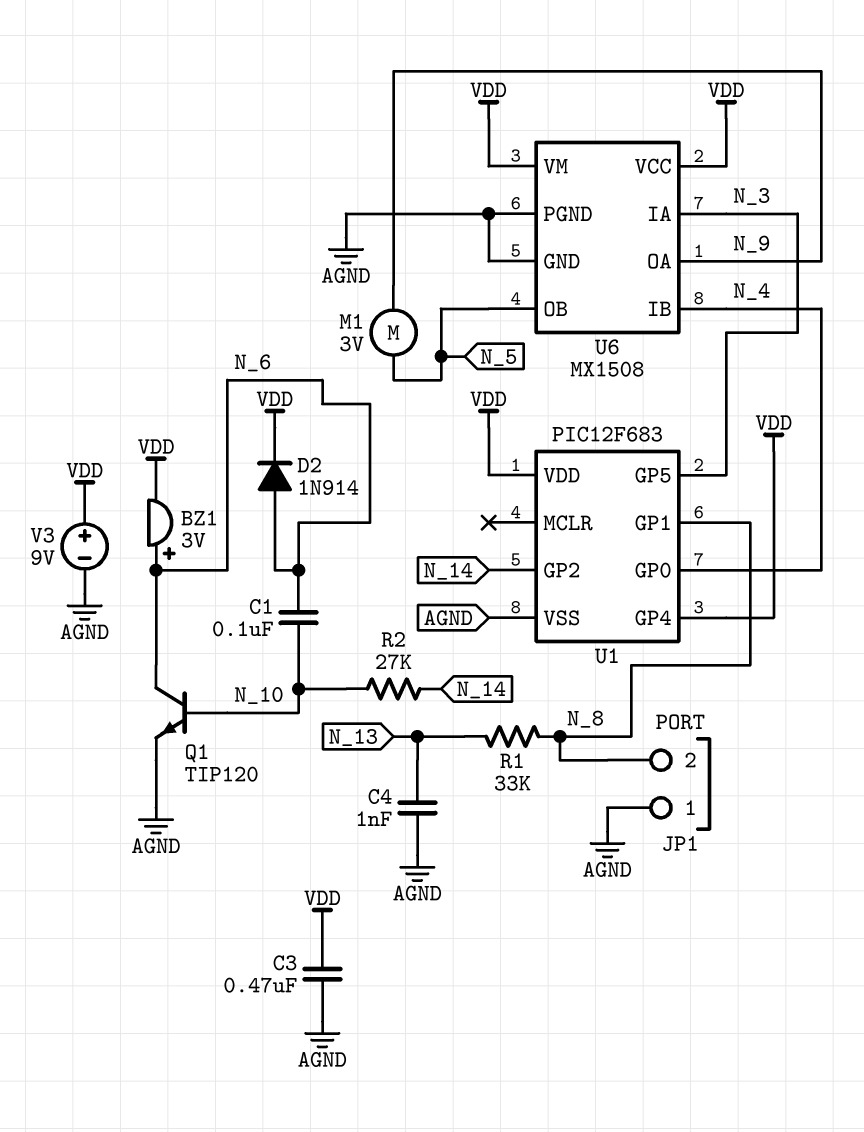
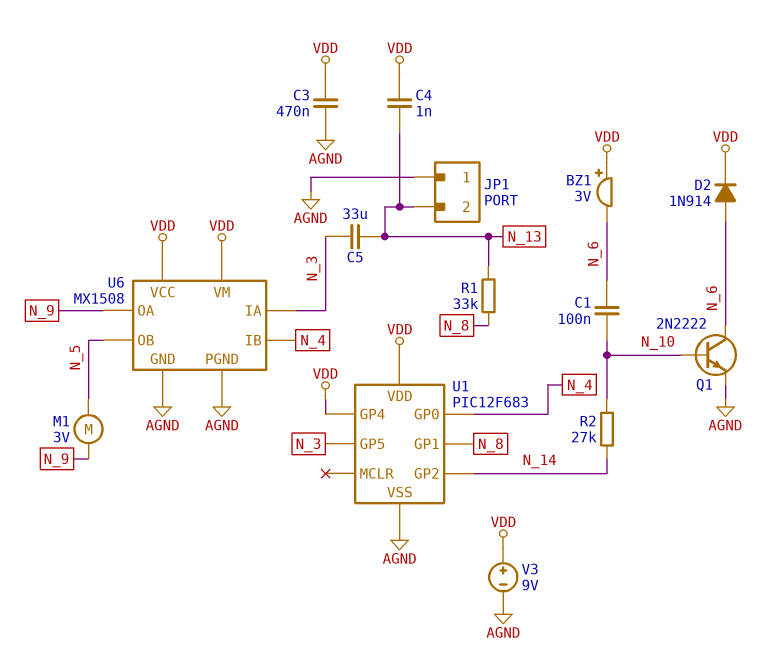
BZ1: buzzer 3V (plus N_6, minus VDD) -> buzzer 3V (plus VDD, minus N_6)
C4: 1nF (AGND, N_13) -> 1nF (N_13, VDD)
C5: none -> 33uF (N_3, N_13)
JP1 pin 2: N_8 -> N_13
Q1: NPN TIP120 (B N_10, C N_6, E AGND) -> NPN 2N2222 (B N_10, C N_6, E AGND)

